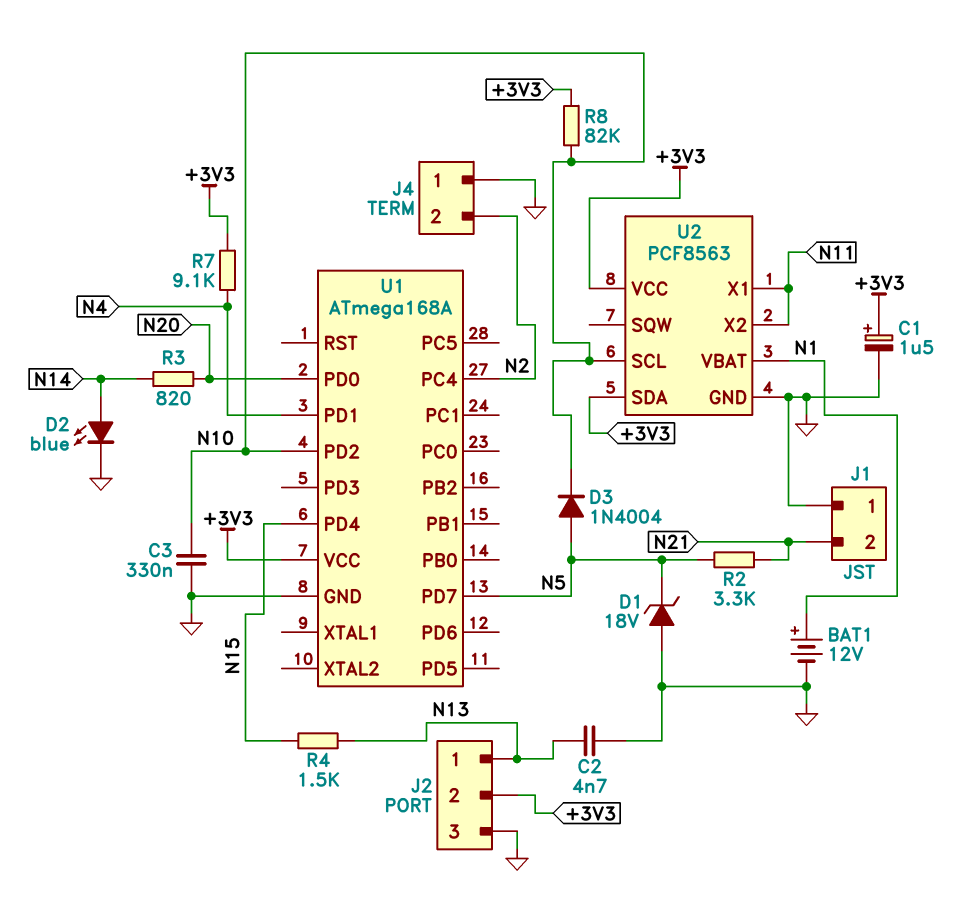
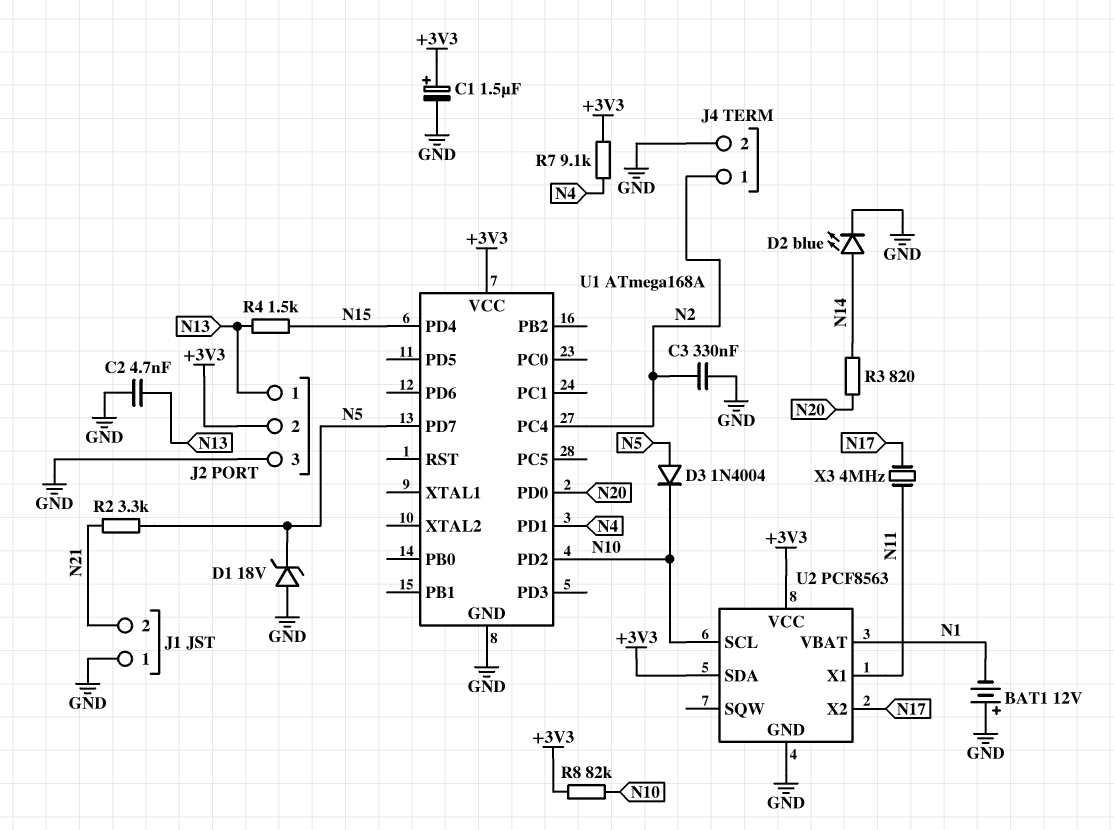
BAT1: 12V (plus N1, minus GND) -> 12V (plus GND, minus N1)
C3: 330nF (GND, N10) -> 330nF (GND, N2)
J4 pin 1: GND -> N2
J4 pin 2: N2 -> GND
U2 pin X2: N11 -> N17
X3: none -> 4MHz (N11, N17)

